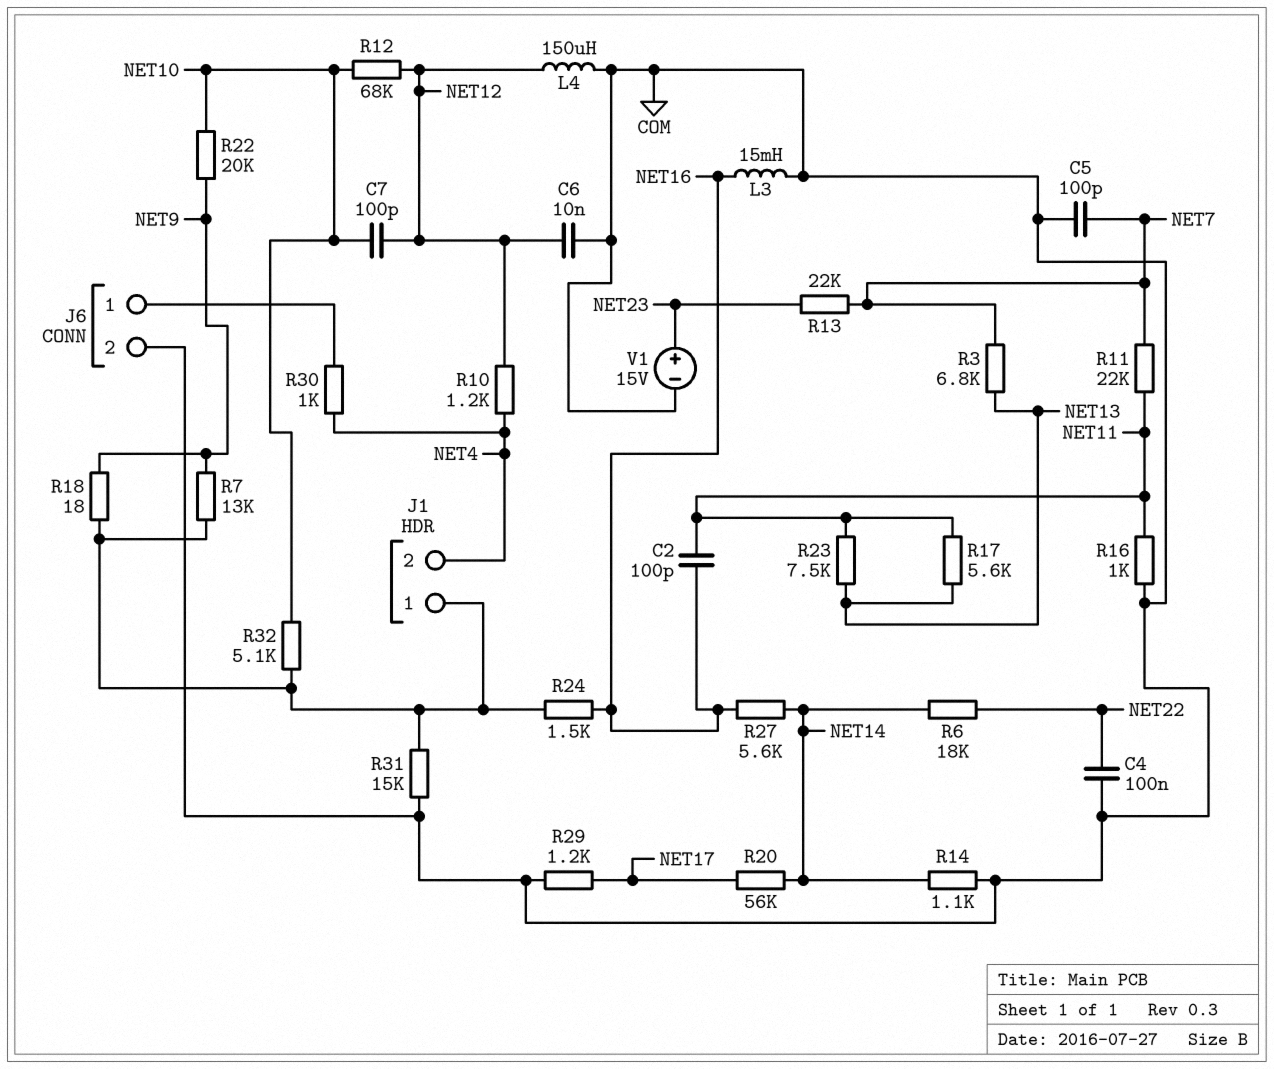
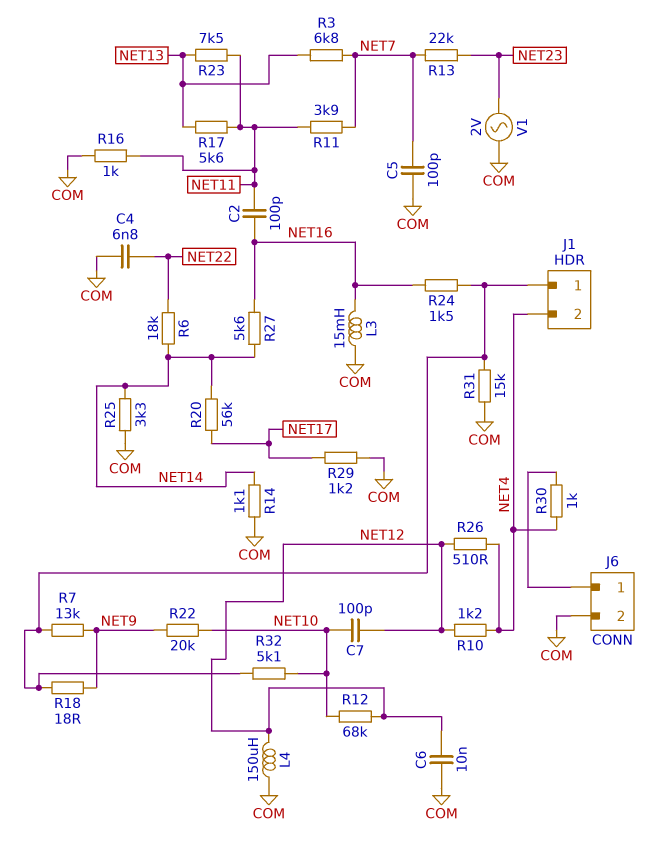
C4: 100nF (COM, NET22) -> 6.8nF (COM, NET22)
R11: 22k (NET7, NET11) -> 3.9k (NET7, NET11)
R25: none -> 3.3k (COM, NET14)
R26: none -> 510 (NET4, NET12)
V1: 15V (plus NET23, minus COM) -> AC 2V (COM, NET23)

